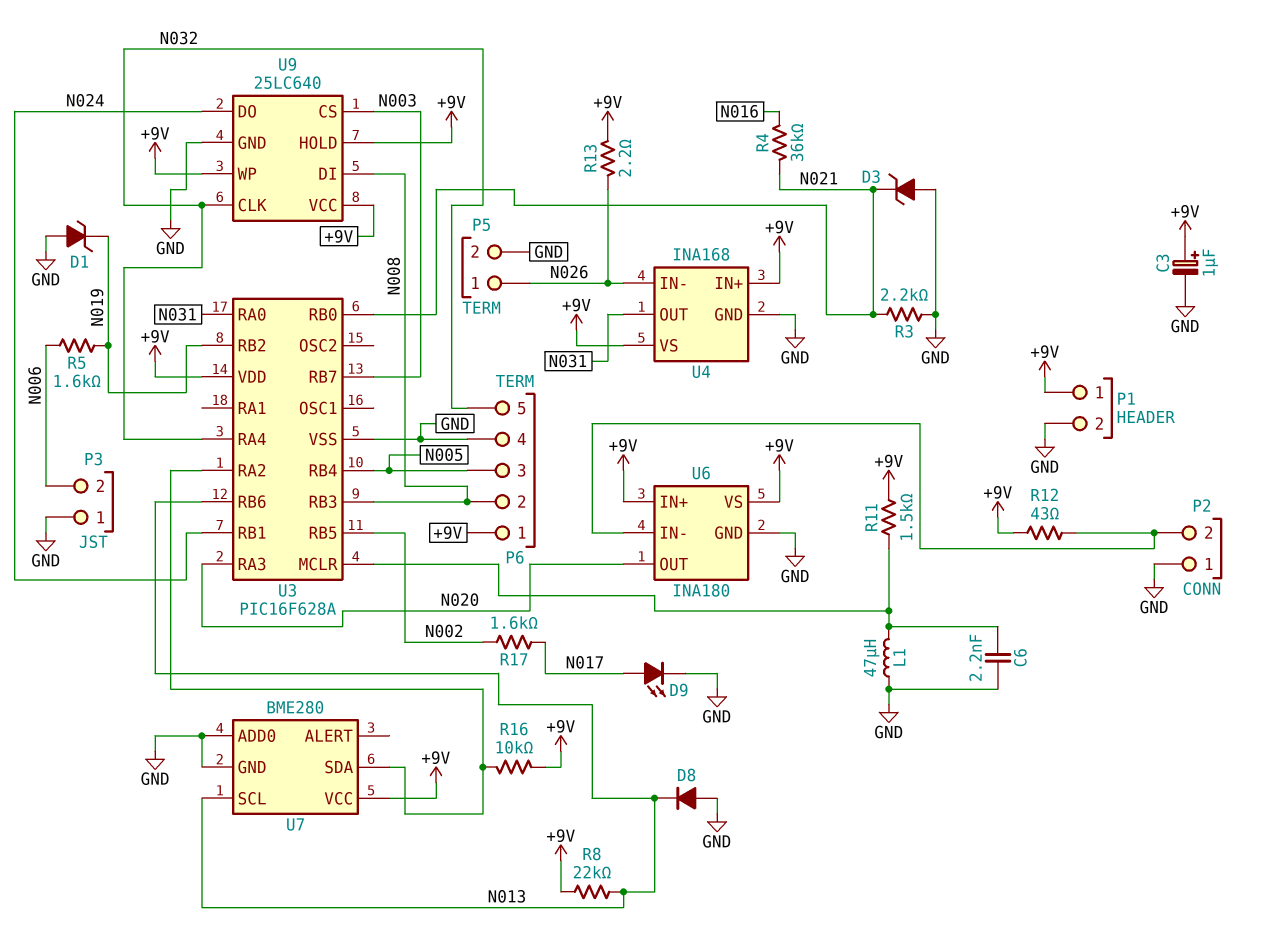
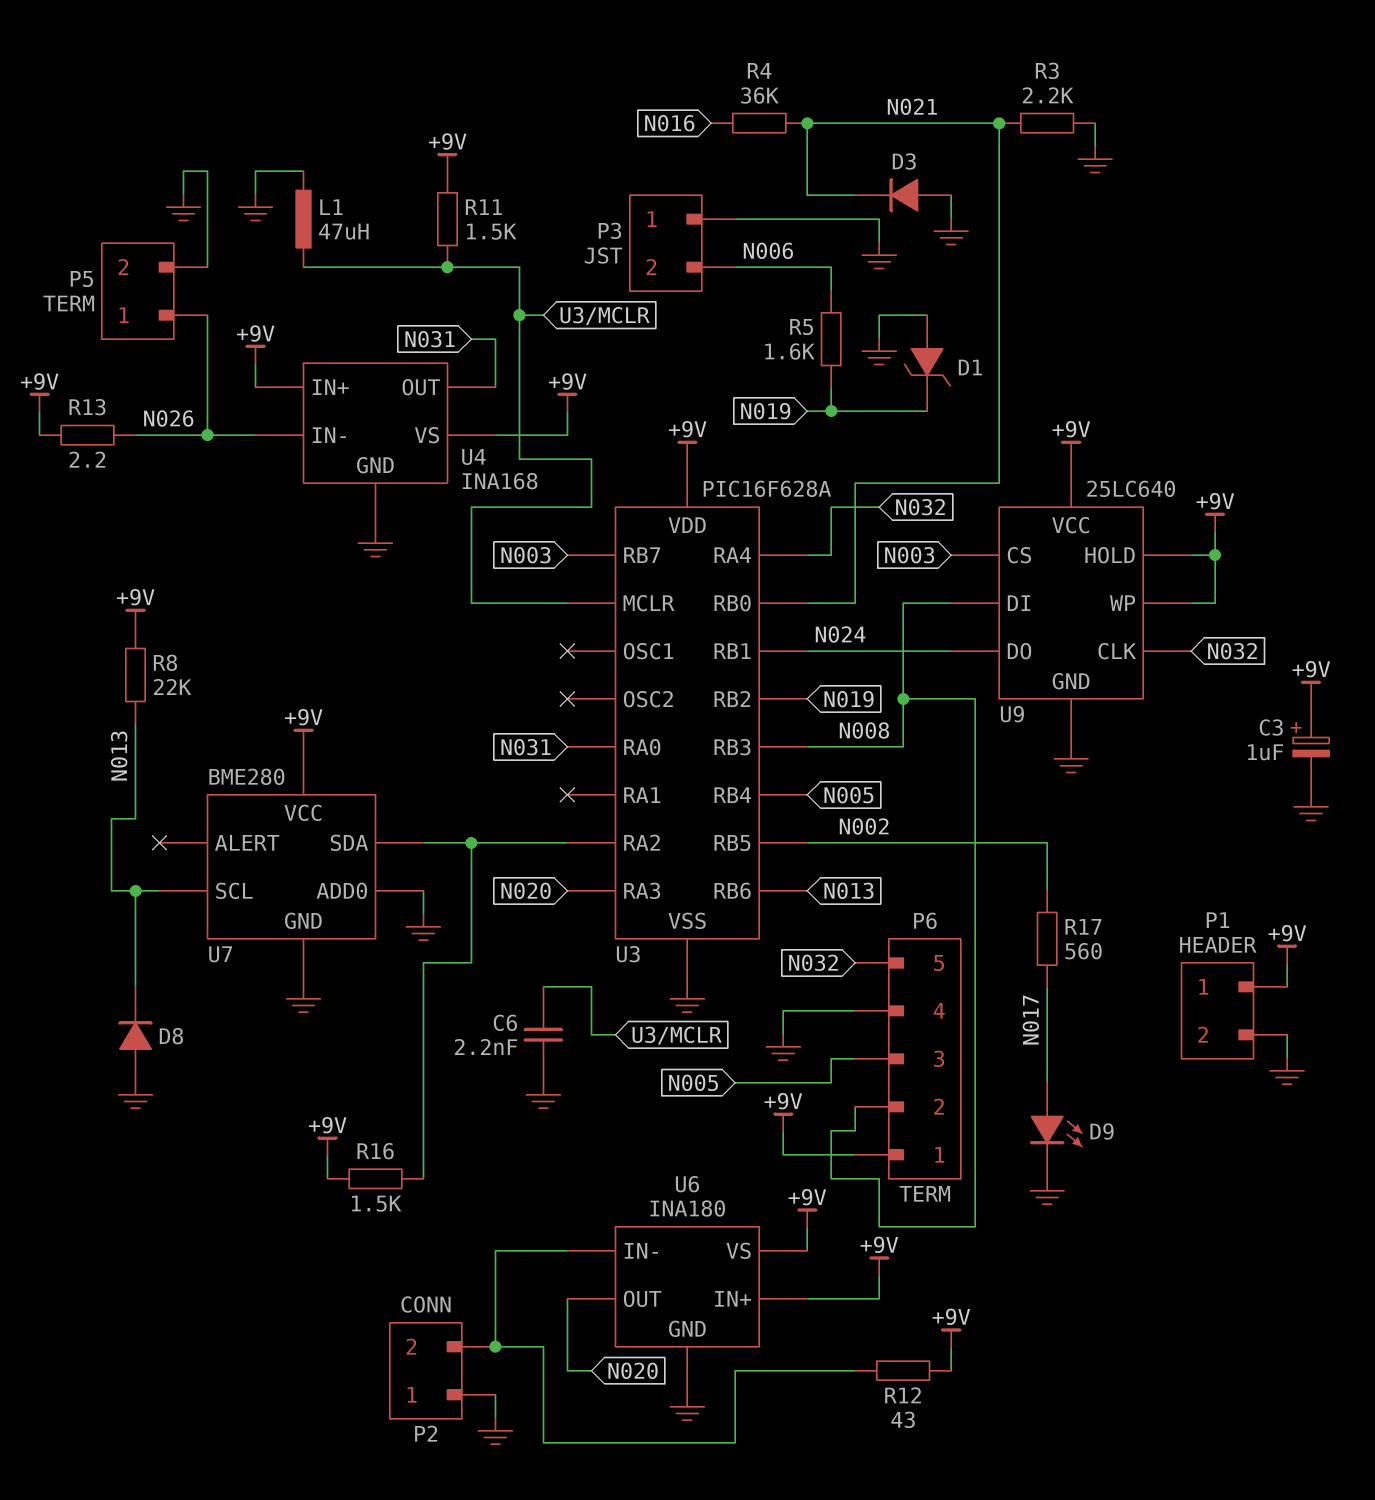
D3: zener (A GND, K N021) -> diode (A GND, K N021)
R16: 10k (+9V, U3/RA2) -> 1.5k (+9V, U3/RA2)
R17: 1.6k (N002, N017) -> 560 (N002, N017)

